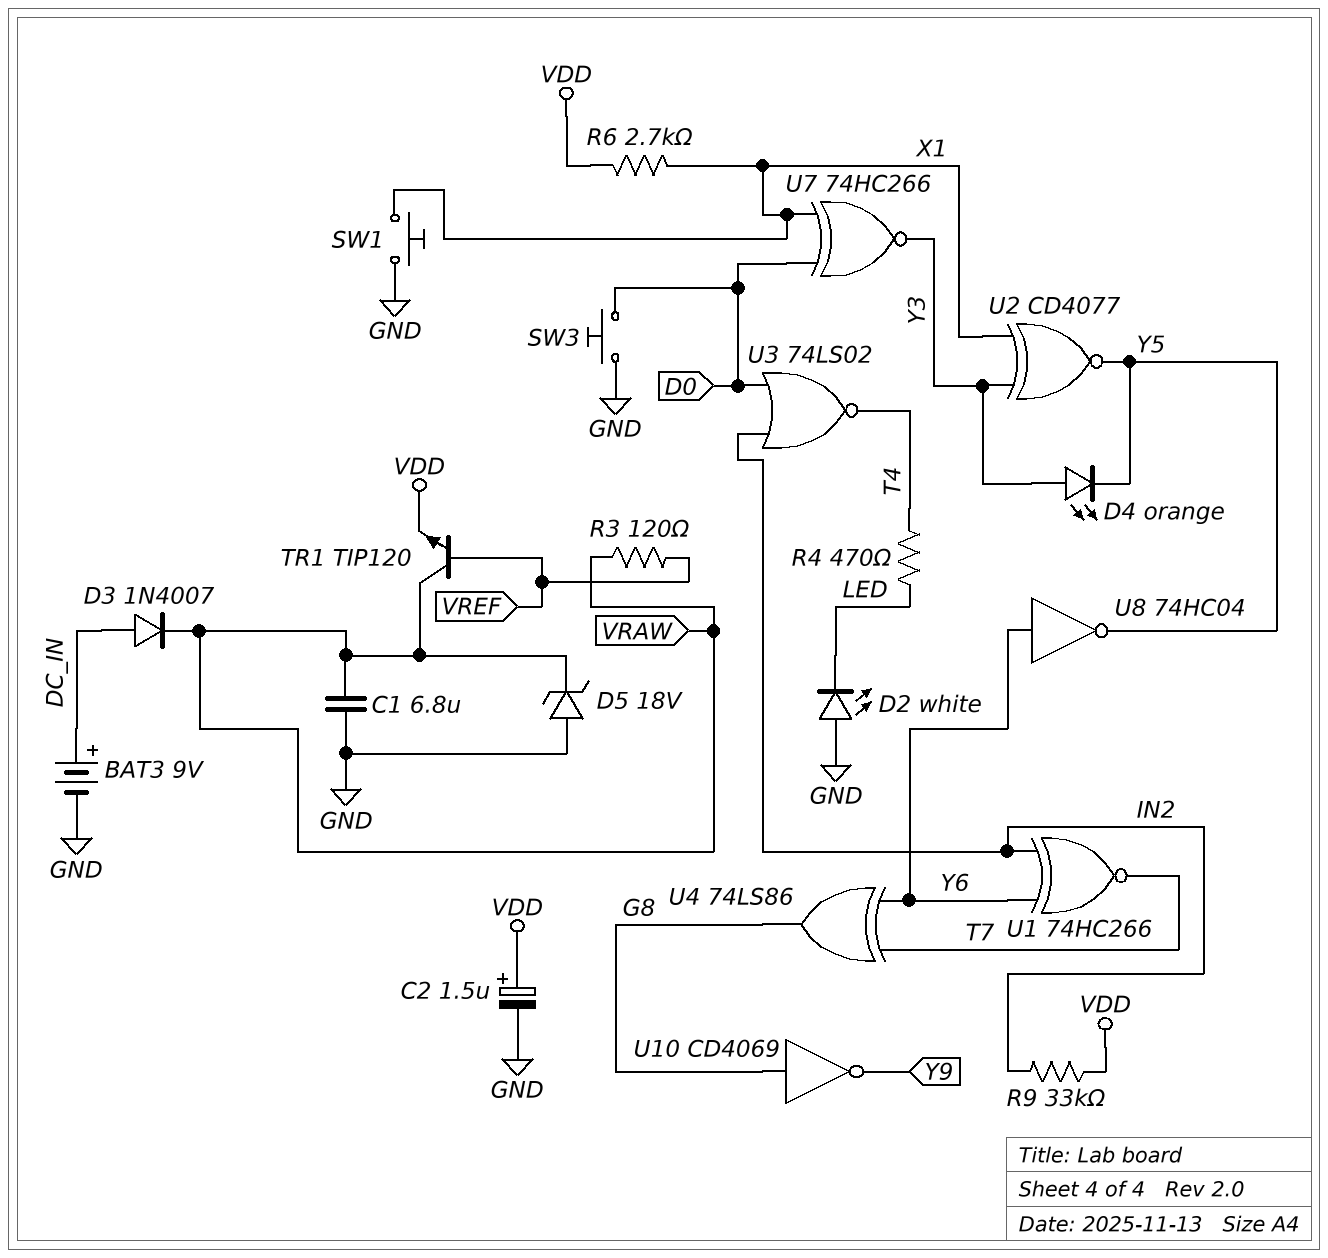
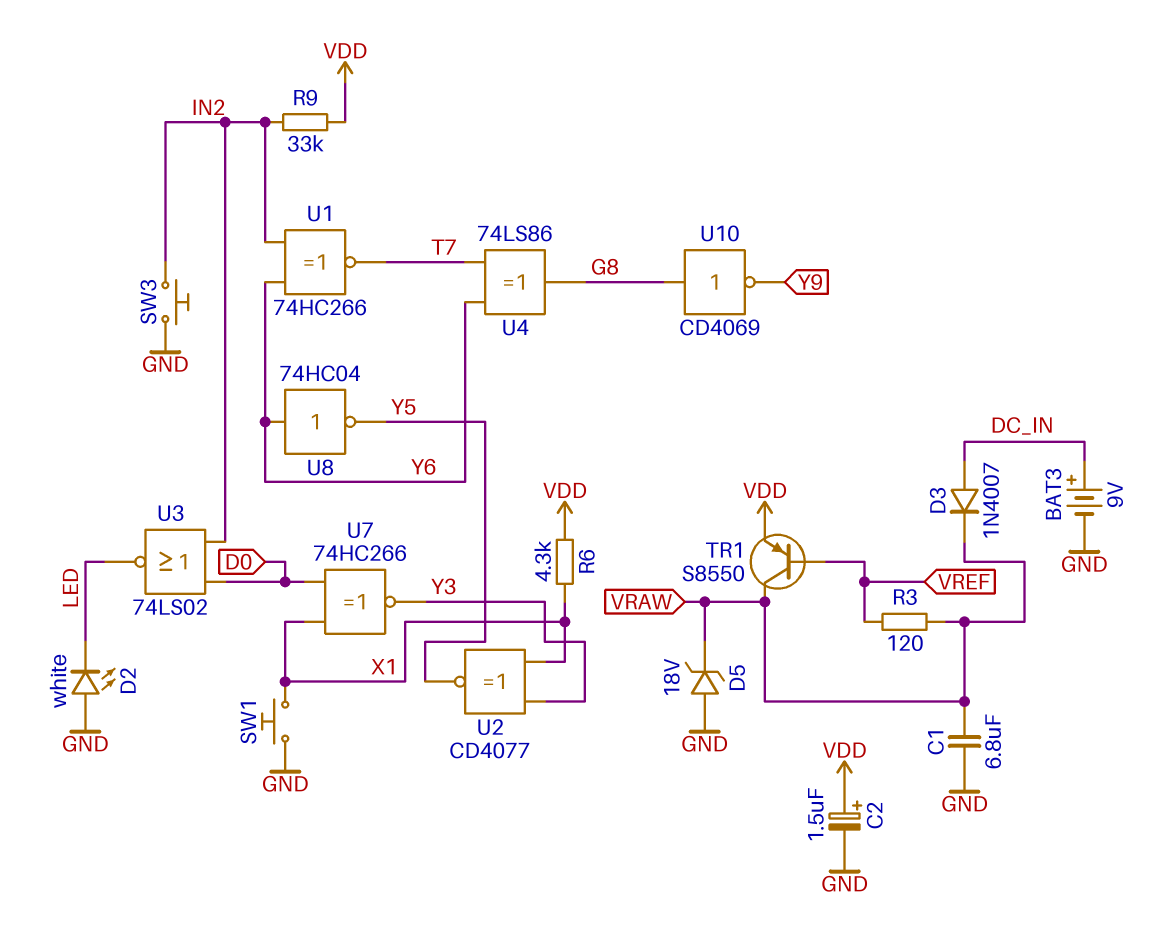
D4: LED orange (A Y3, K Y5) -> none
R4: 470 (LED, T4) -> none
R6: 2.7k (VDD, X1) -> 4.3k (VDD, X1)
SW3: button (D0, GND) -> button (GND, IN2)
TR1: NPN TIP120 (B VREF, C VRAW, E VDD) -> PNP S8550 (B VREF, C VRAW, E VDD)
U3: NOR 74LS02 (in D0, in IN2, out T4) -> NOR 74LS02 (in D0, in IN2, out LED)

